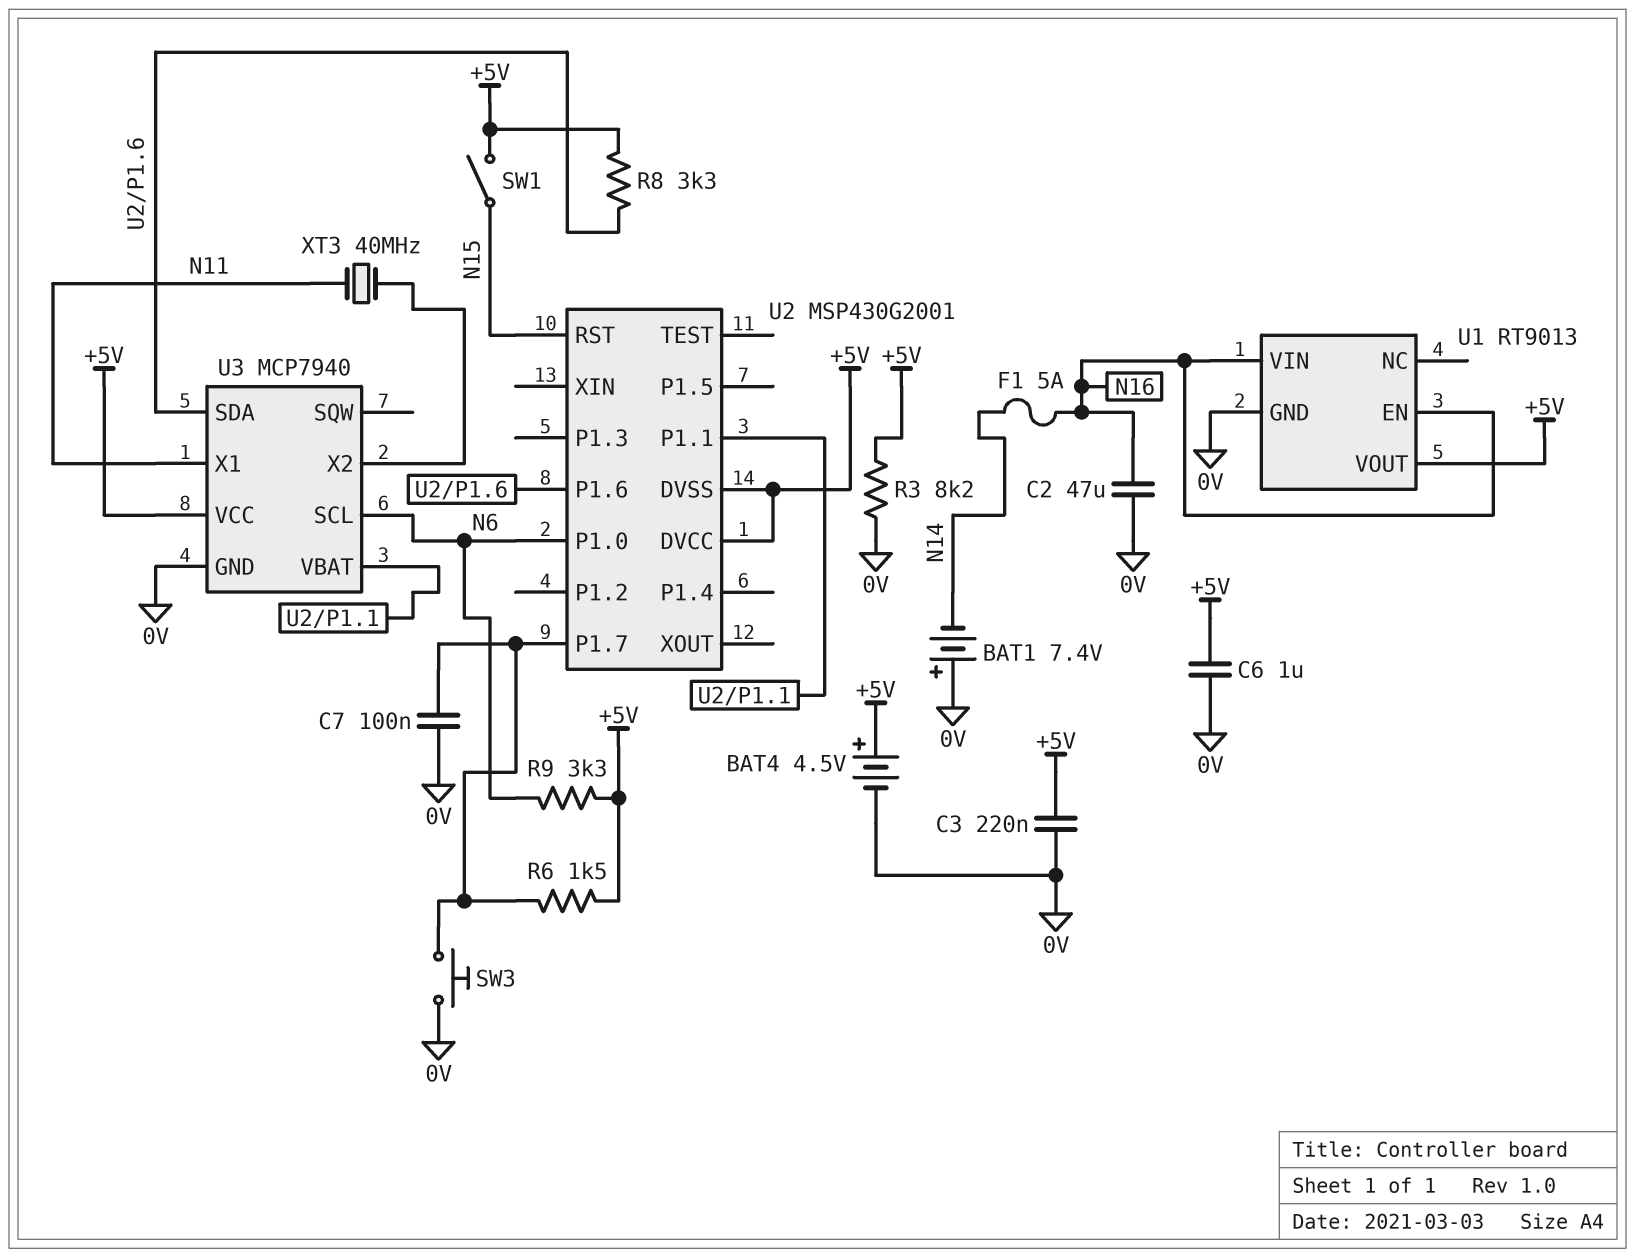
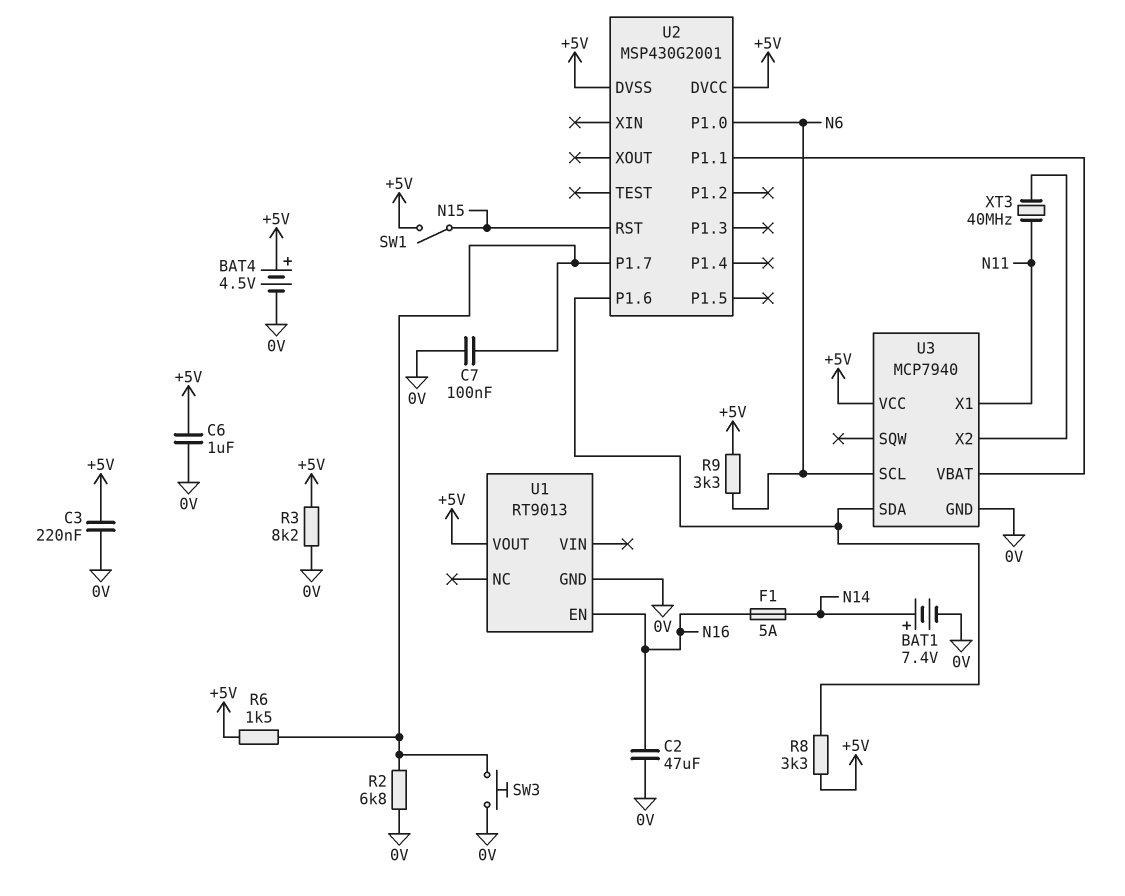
BAT1: 7.4V (plus 0V, minus N14) -> 7.4V (plus N14, minus 0V)
R2: none -> 6.8k (0V, U2/P1.7)
U1 pin VIN: N16 -> none

